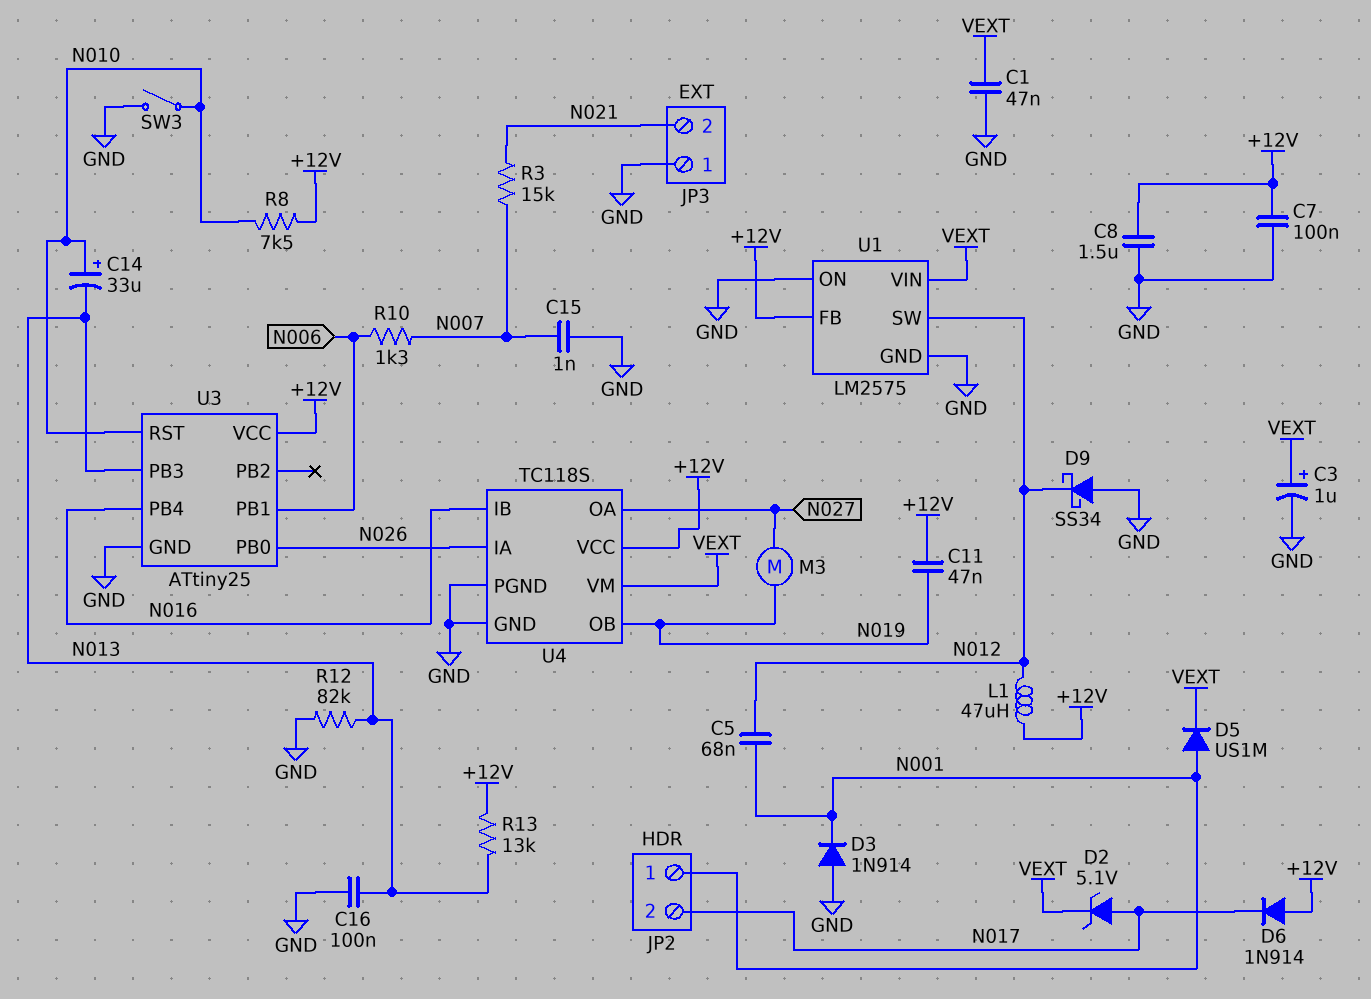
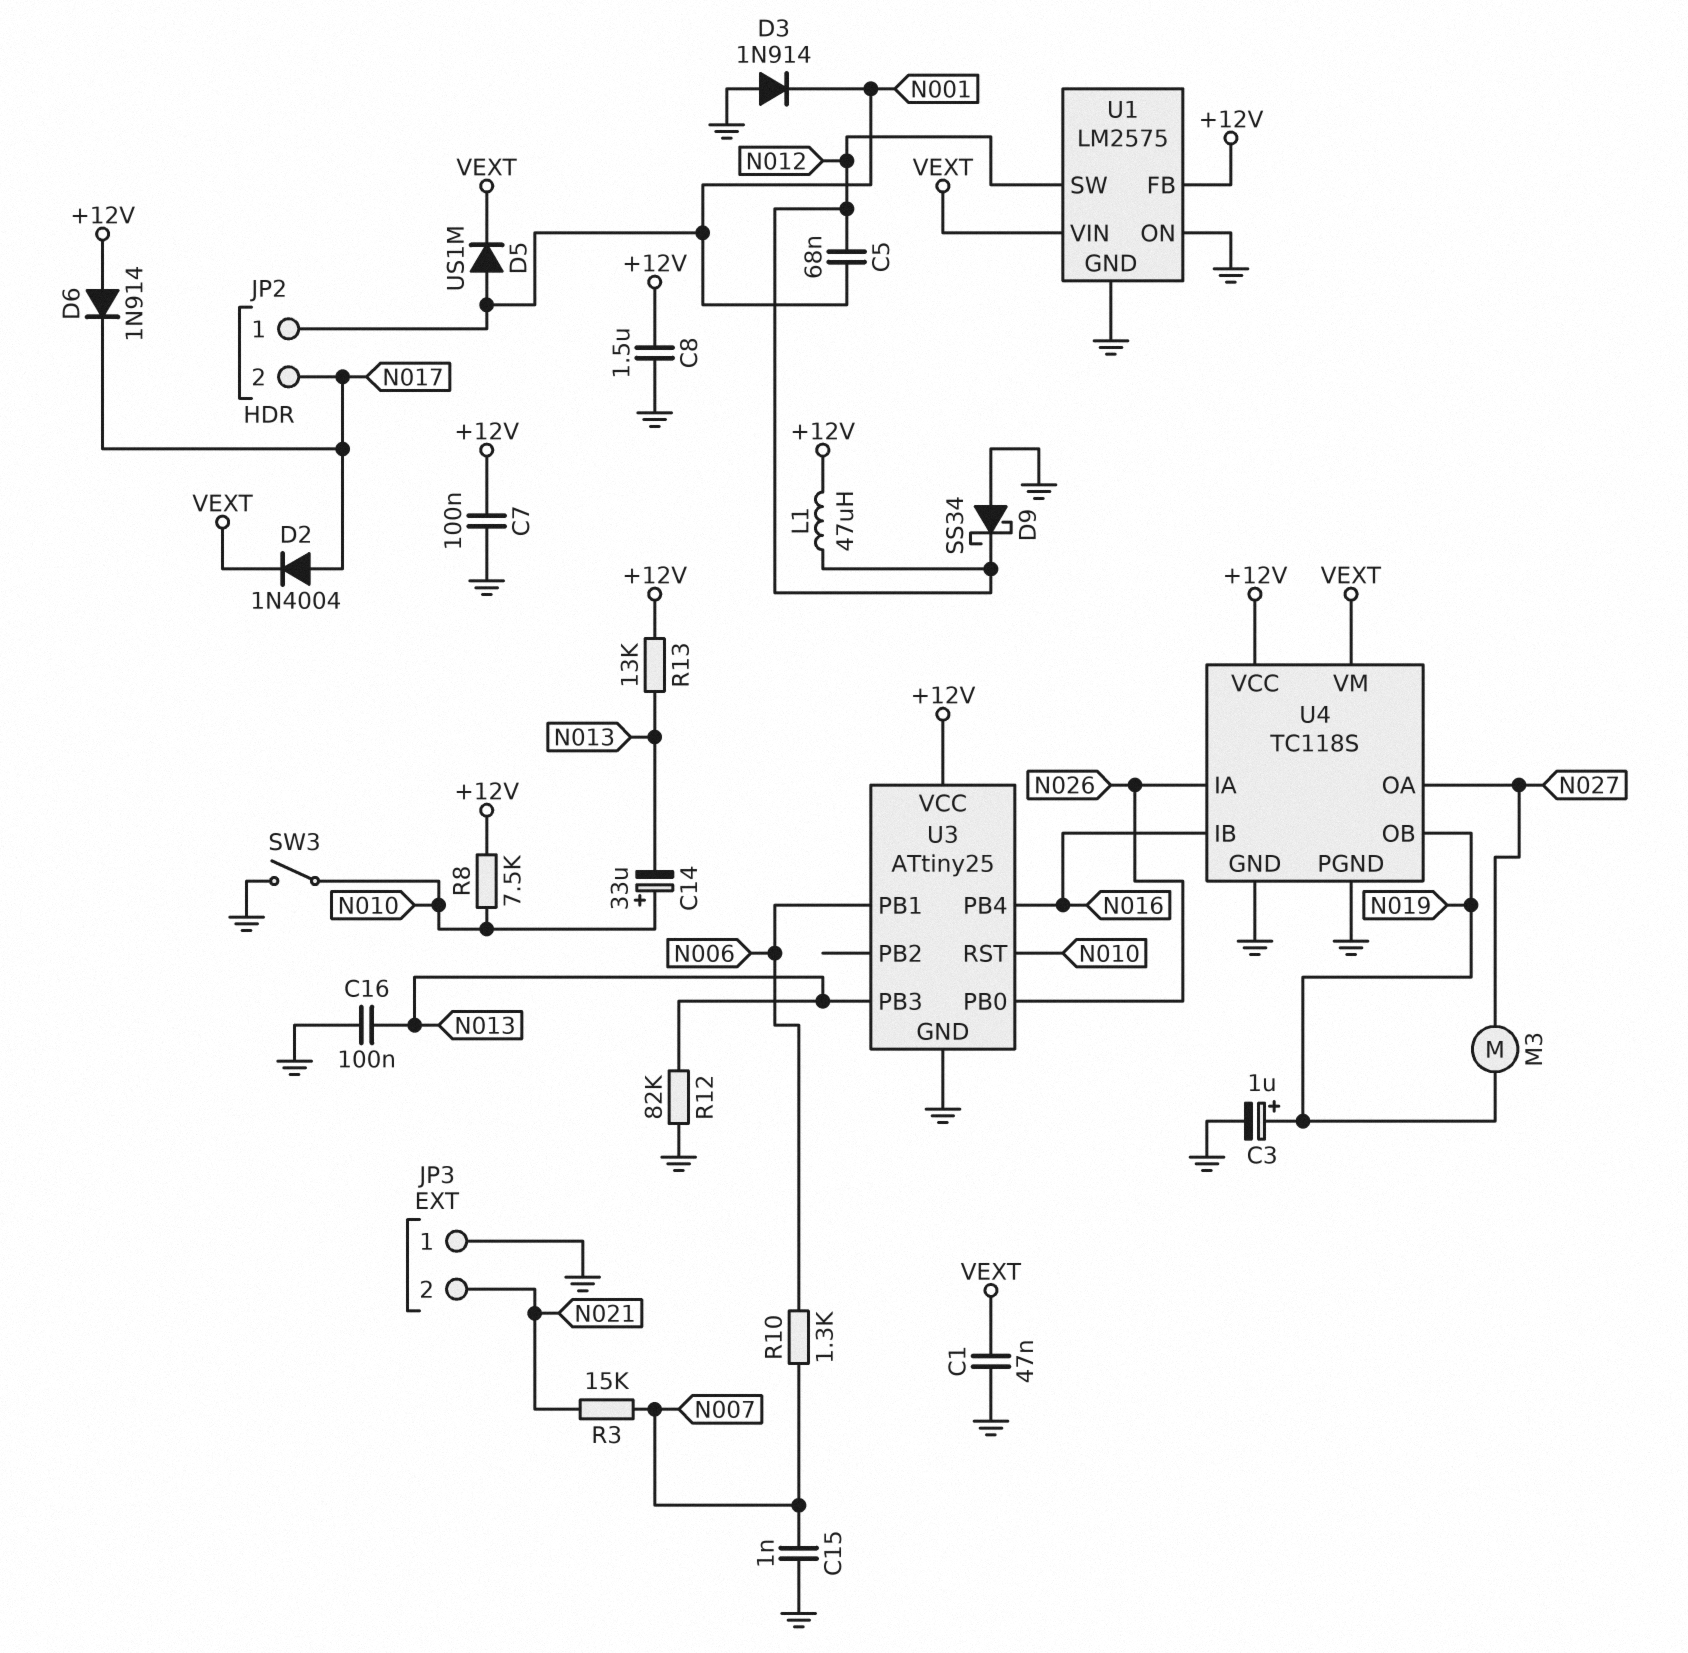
C3: 1uF (plus VEXT, minus GND) -> 1uF (plus N019, minus GND)
C11: 47nF (+12V, N019) -> none
D2: zener 5.1V (A N017, K VEXT) -> diode 1N4004 (A N017, K VEXT)

